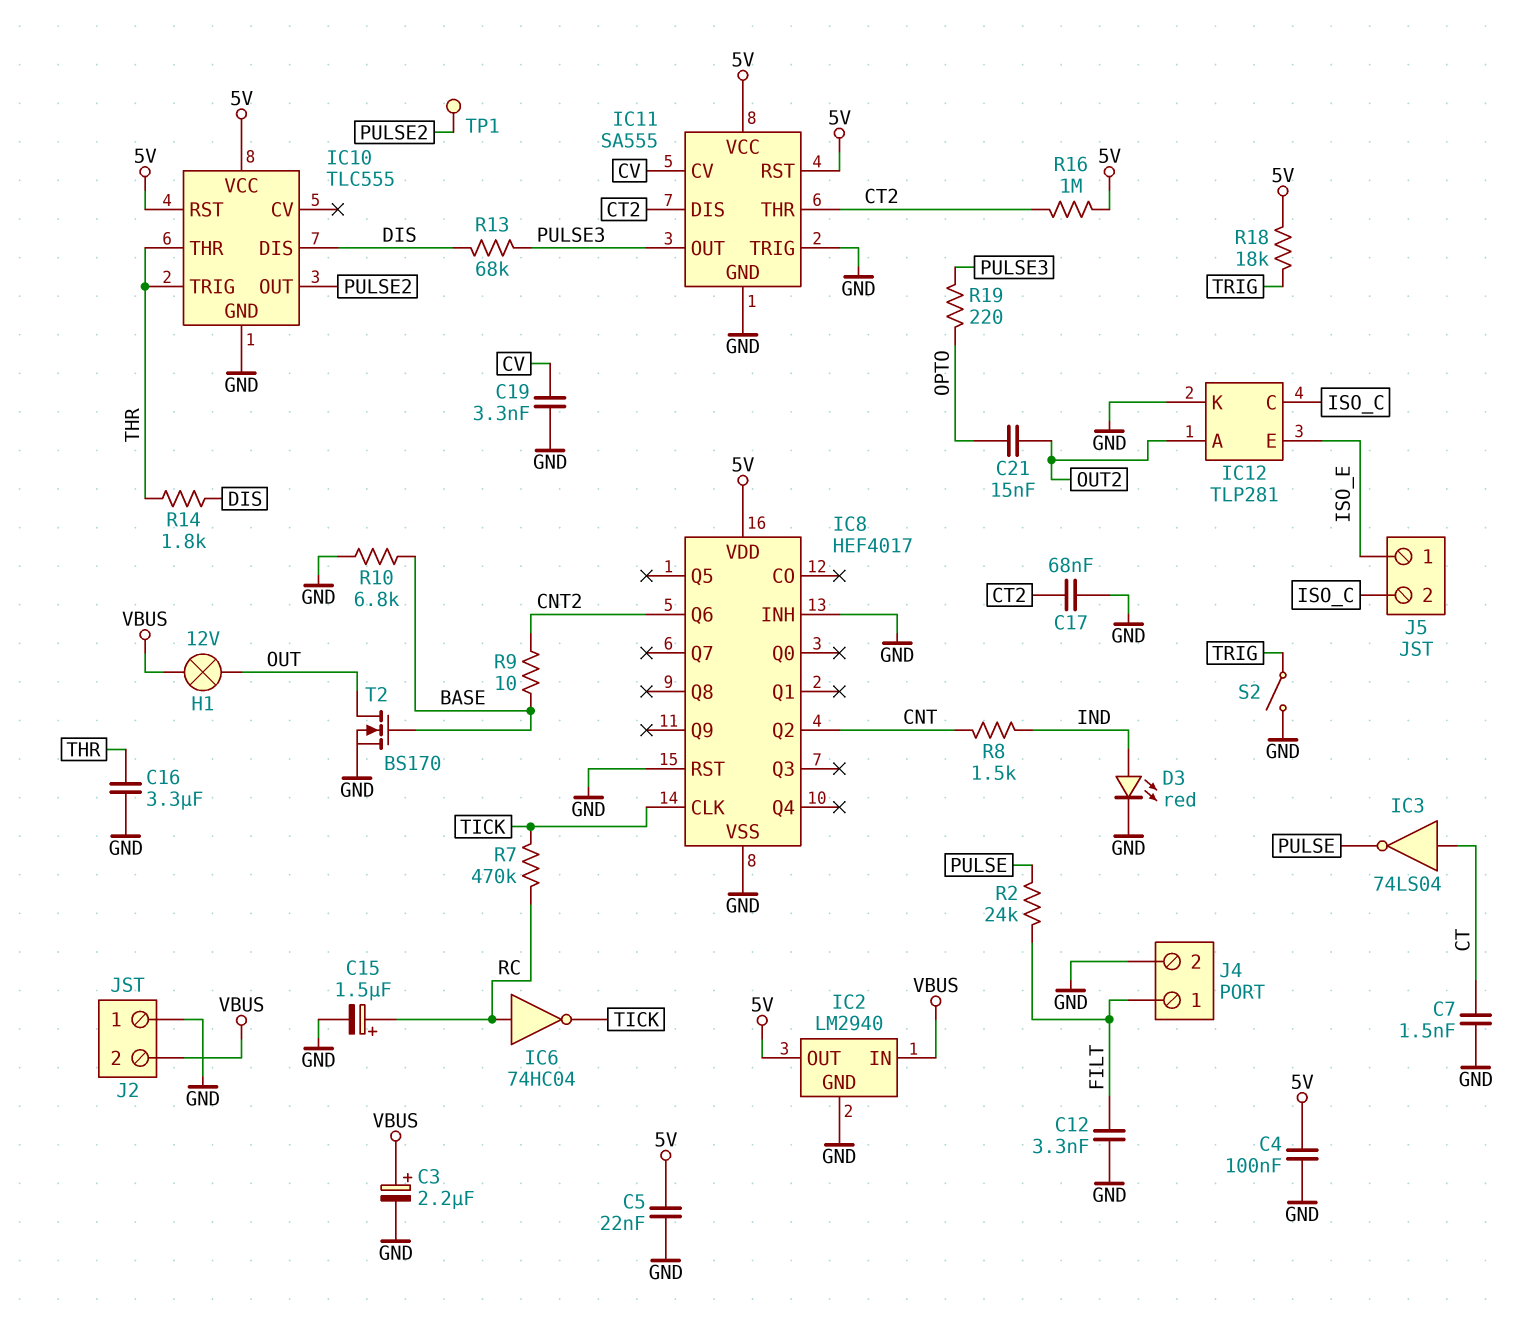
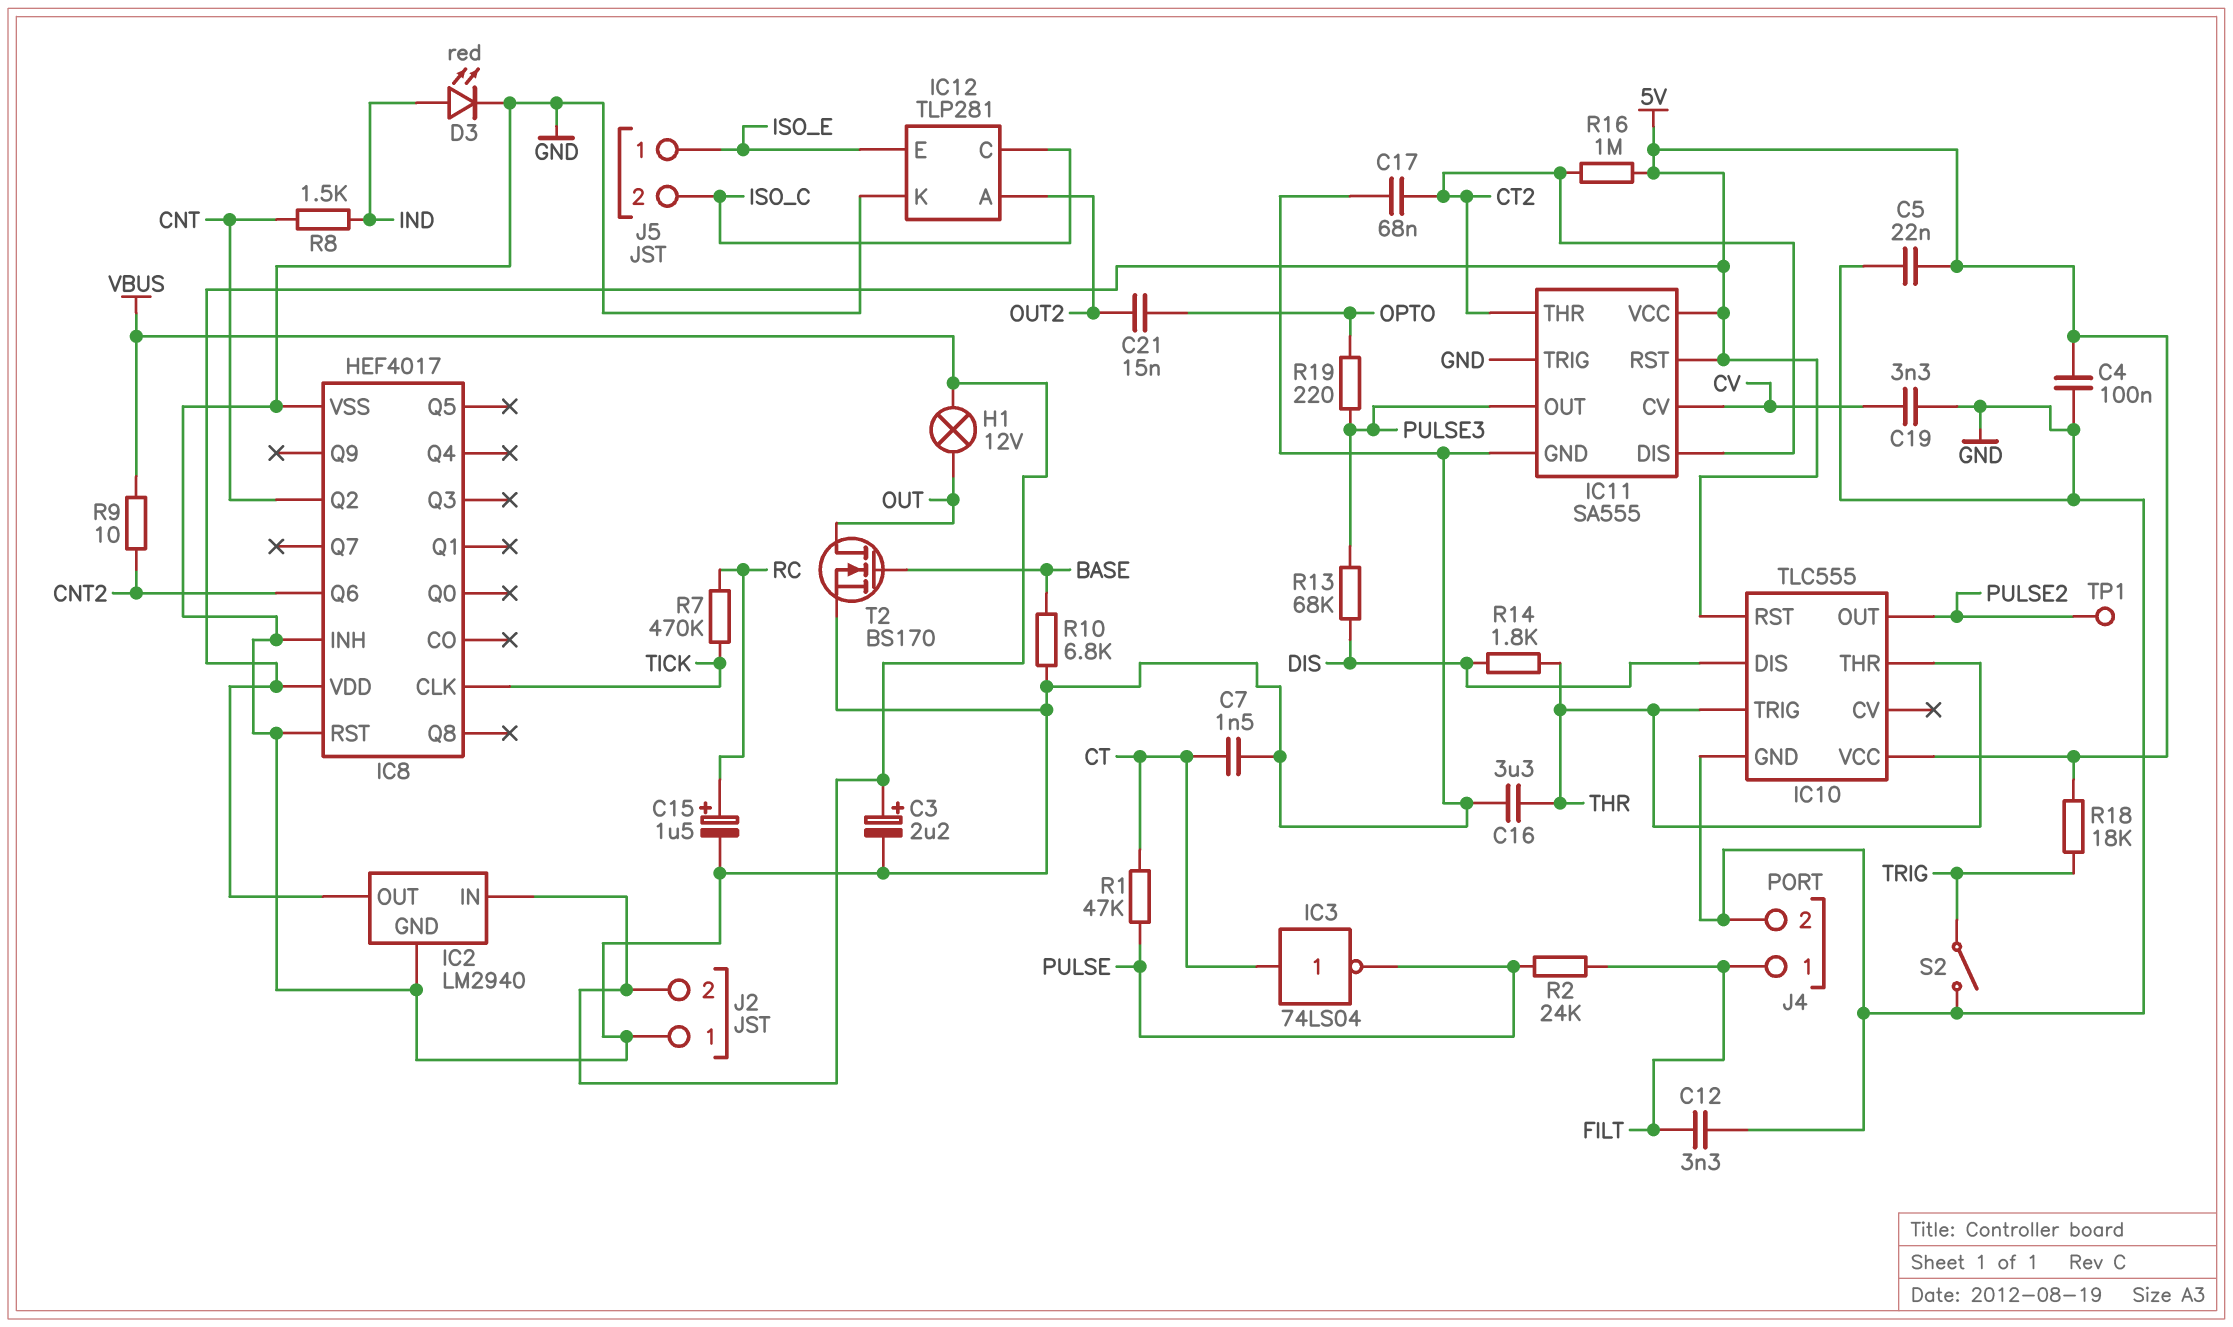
IC6: NOT 74HC04 (in RC, out TICK) -> none
R1: none -> 47k (CT, PULSE)
R9: 10 (BASE, CNT2) -> 10 (CNT2, VBUS)

